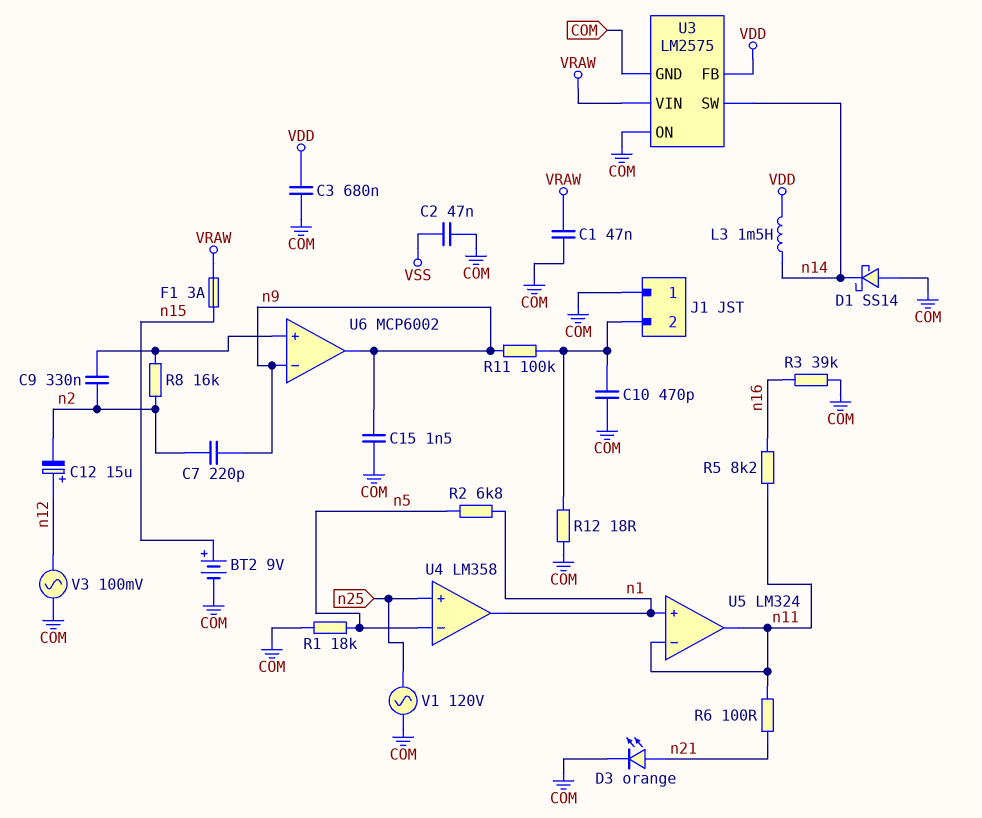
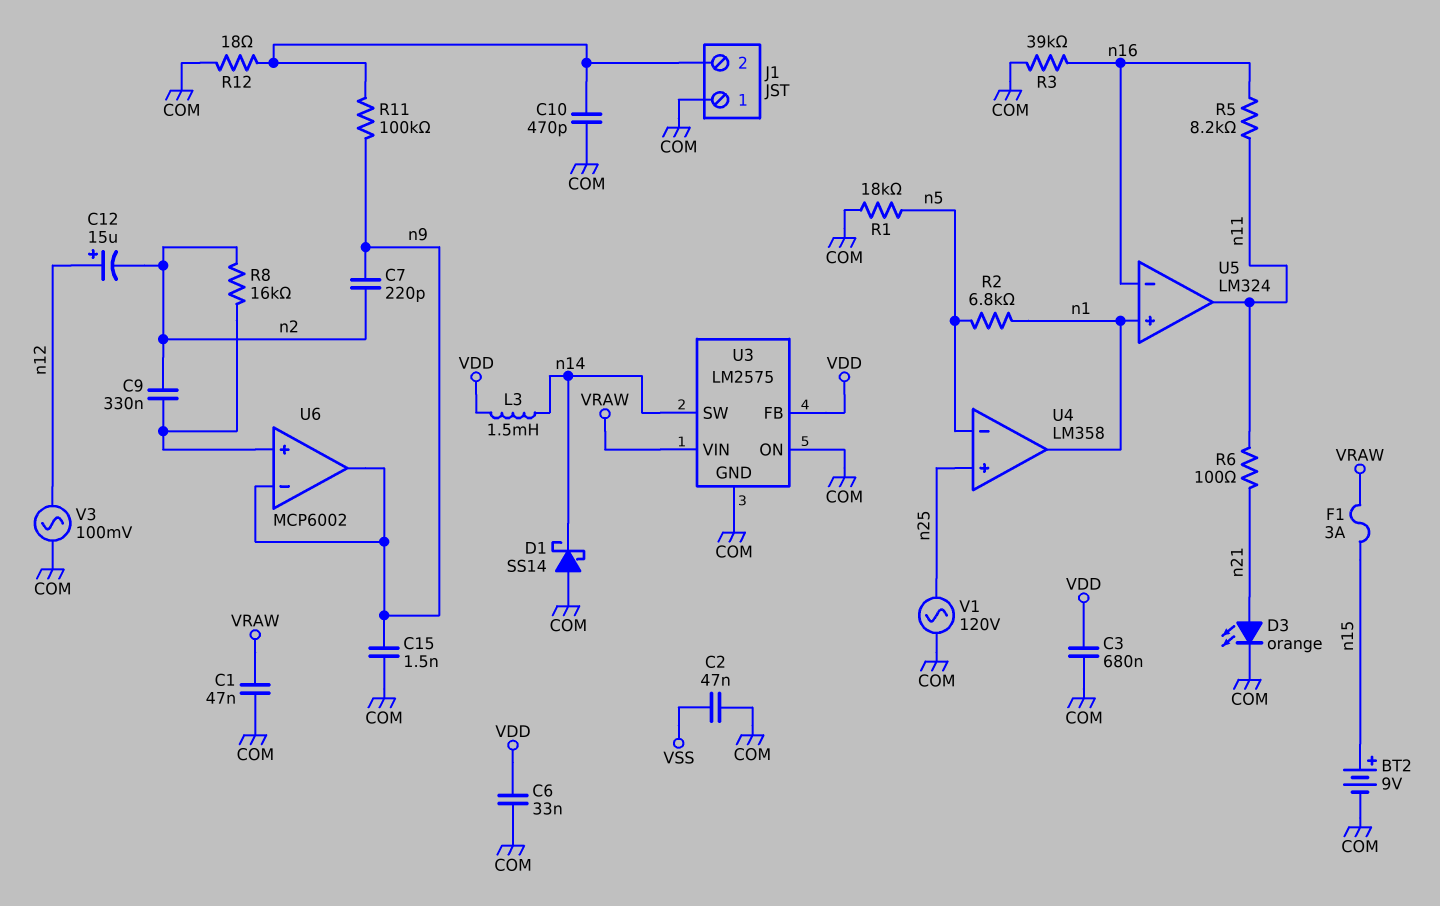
C6: none -> 33nF (COM, VDD)
U5 pin in-: n11 -> n16

